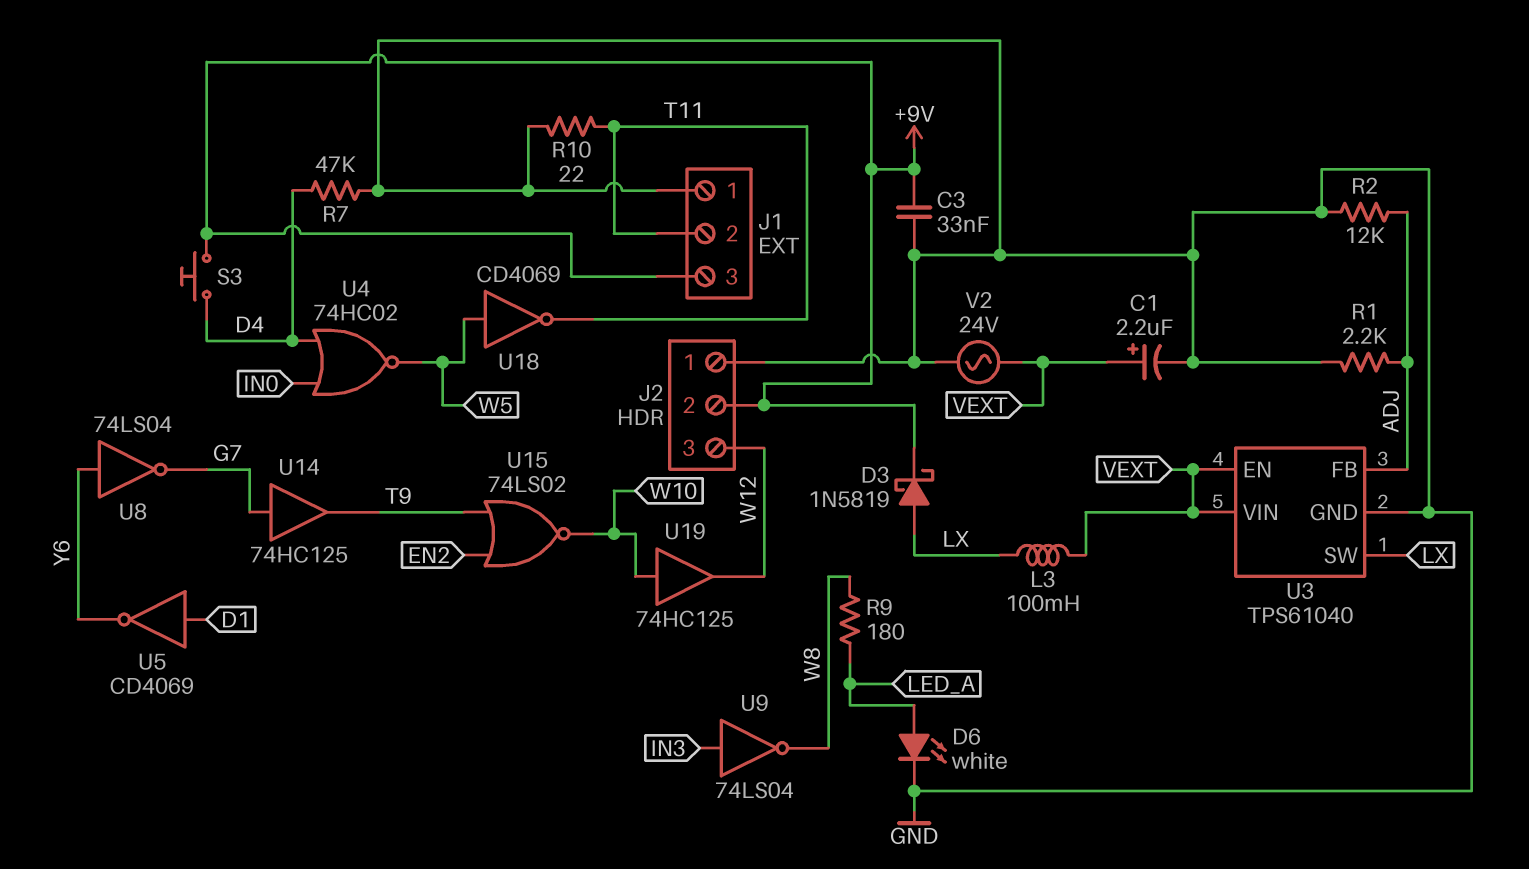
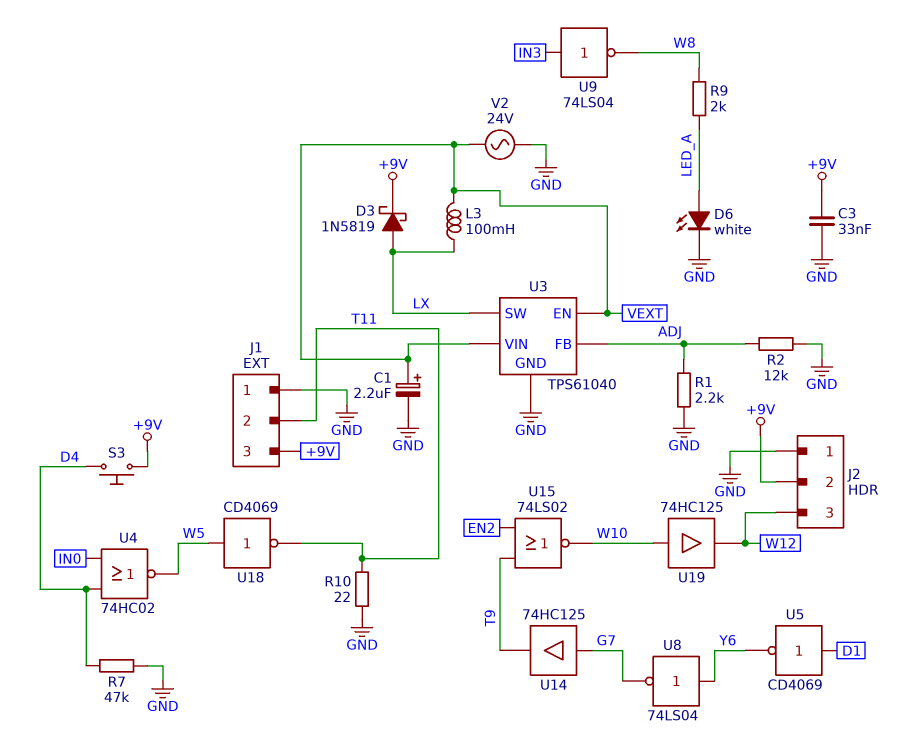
R9: 180 (LED_A, W8) -> 2k (LED_A, W8)

